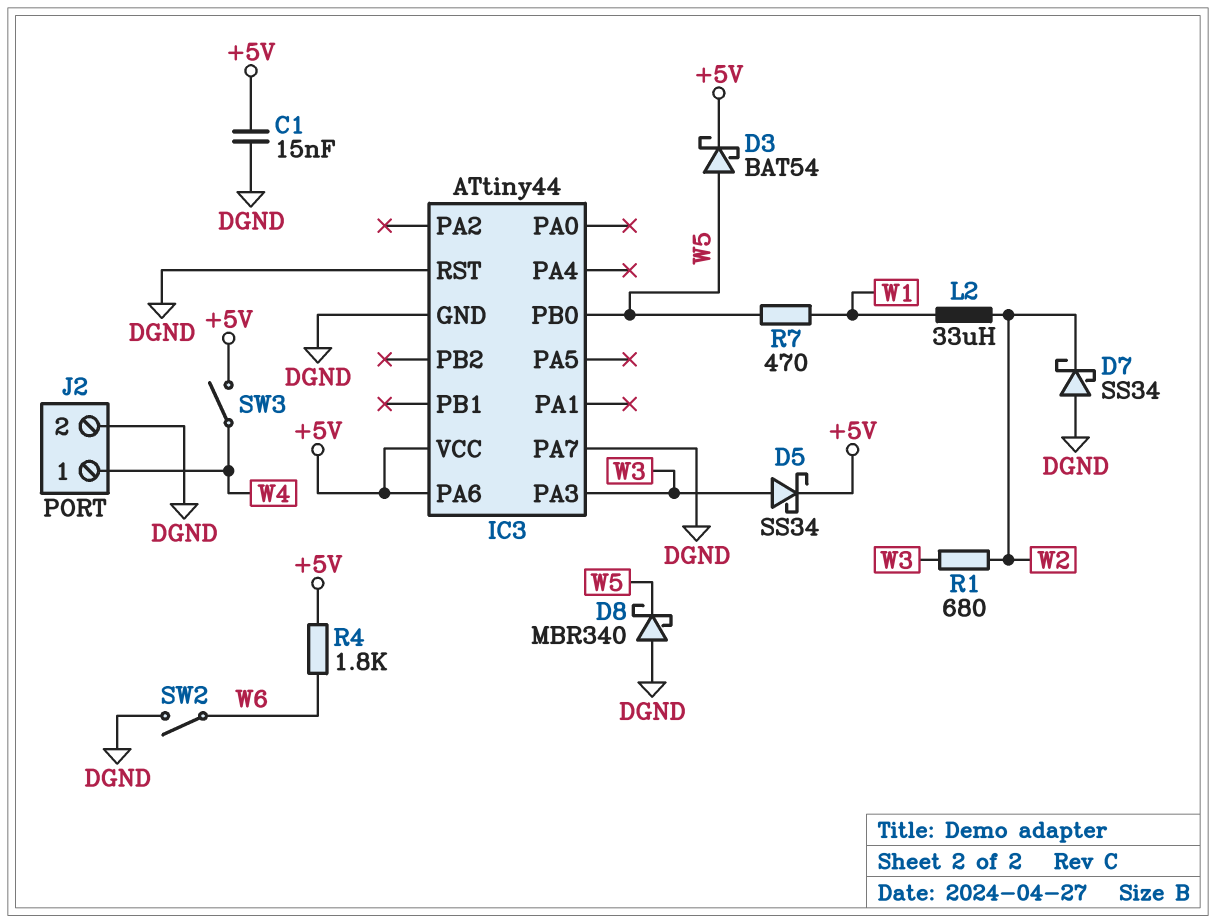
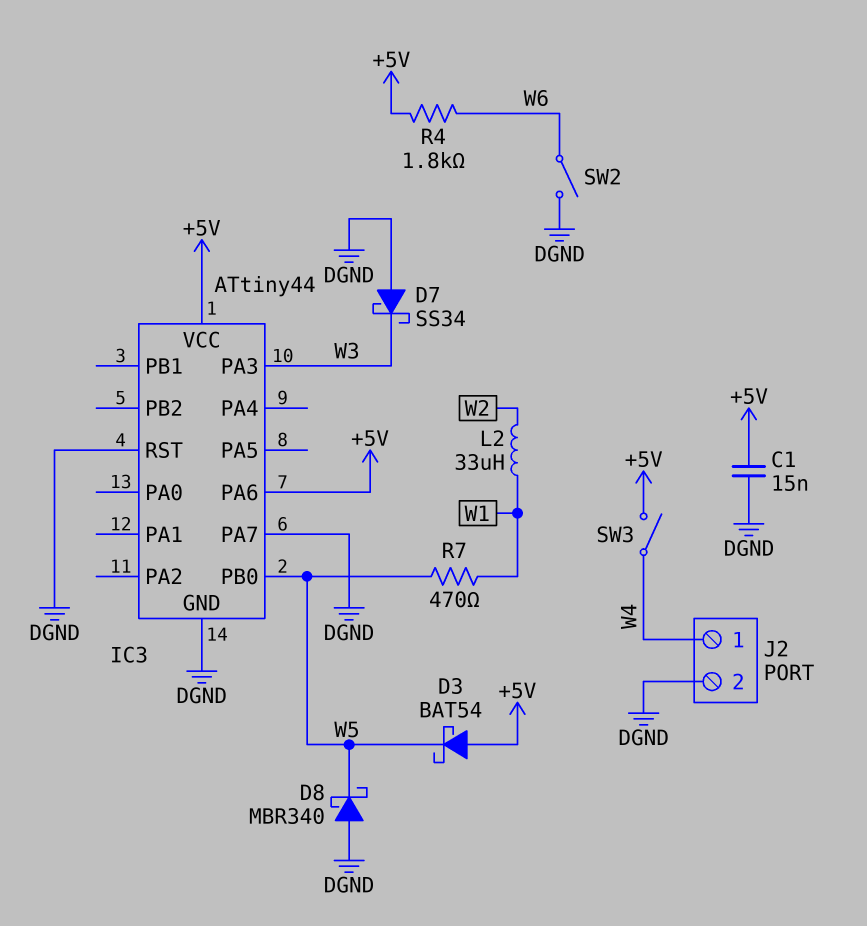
D3: schottky BAT54 (A W5, K +5V) -> schottky BAT54 (A +5V, K W5)
D5: schottky SS34 (A W3, K +5V) -> none
D7: schottky SS34 (A DGND, K W2) -> schottky SS34 (A DGND, K W3)
R1: 680 (W2, W3) -> none

